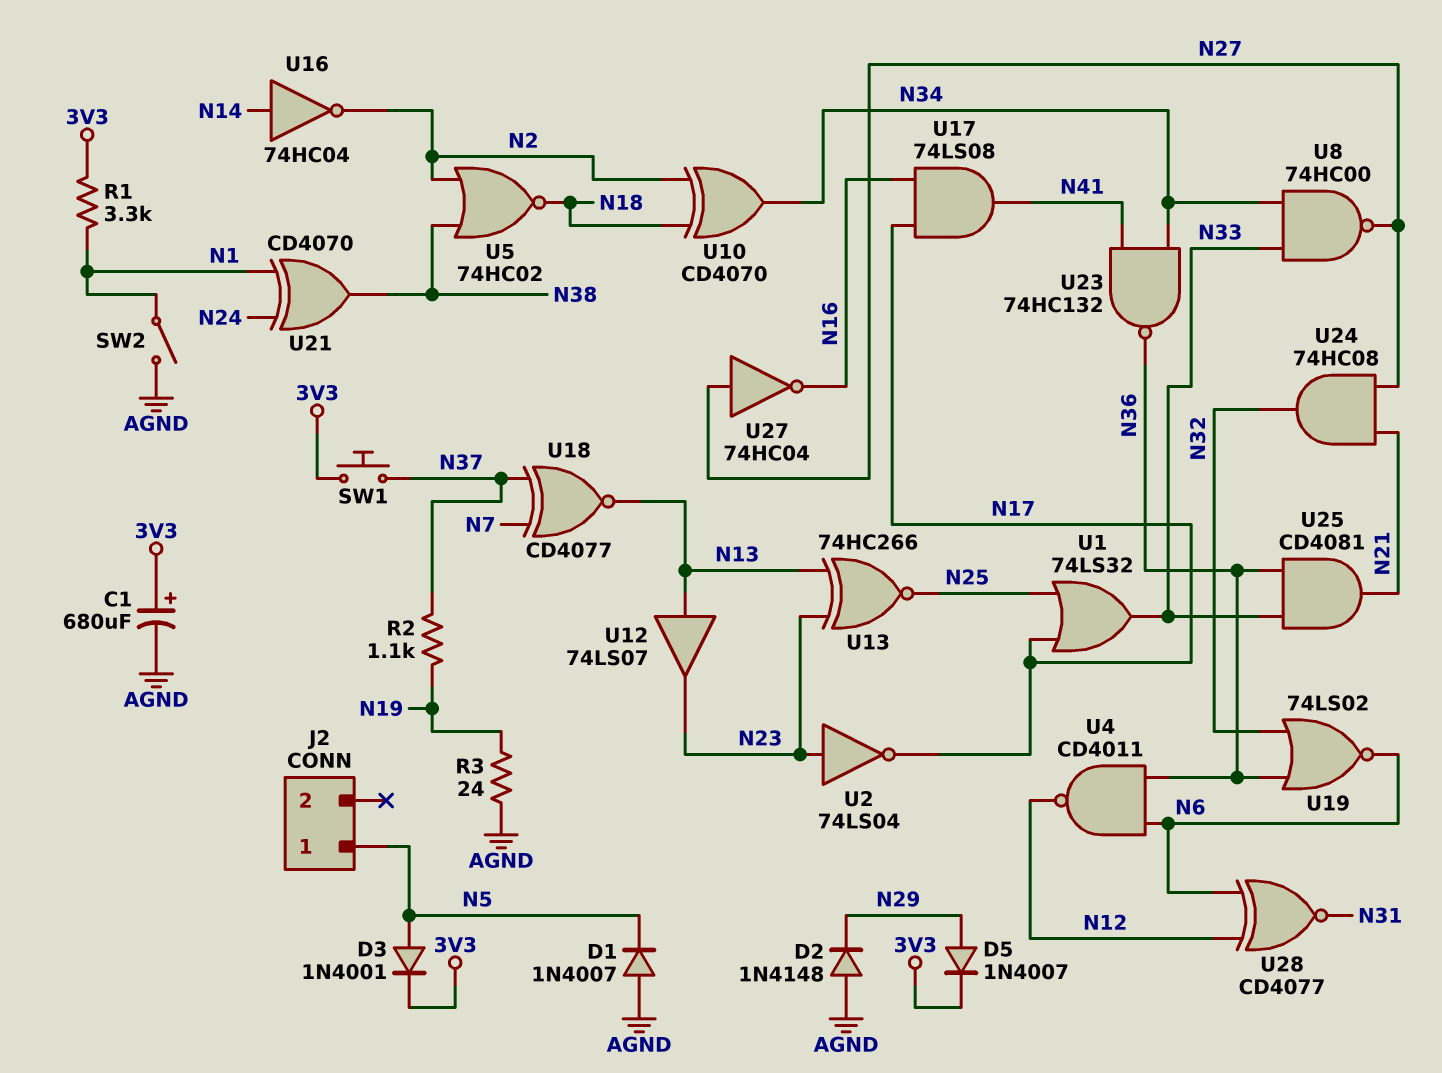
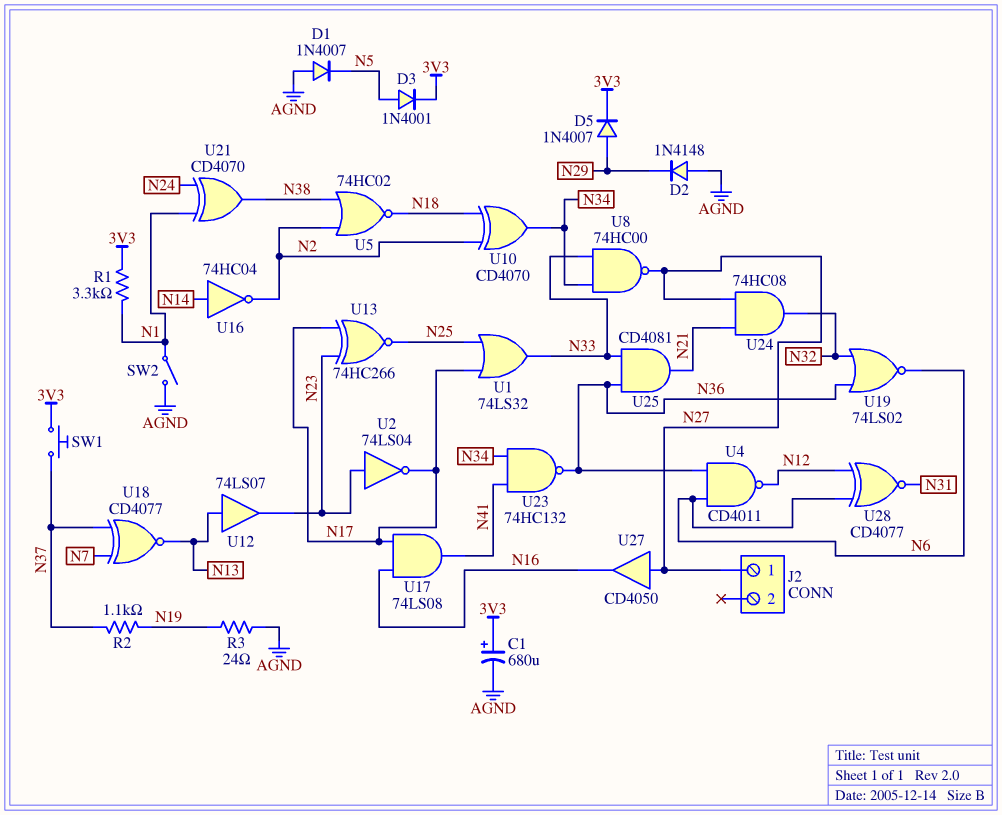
J2 pin 1: N5 -> N27
U13: XNOR 74HC266 (in N13, in N23, out N25) -> XNOR 74HC266 (in N17, in N23, out N25)
U27: NOT 74HC04 (in N27, out N16) -> buffer CD4050 (in N27, out N16)

